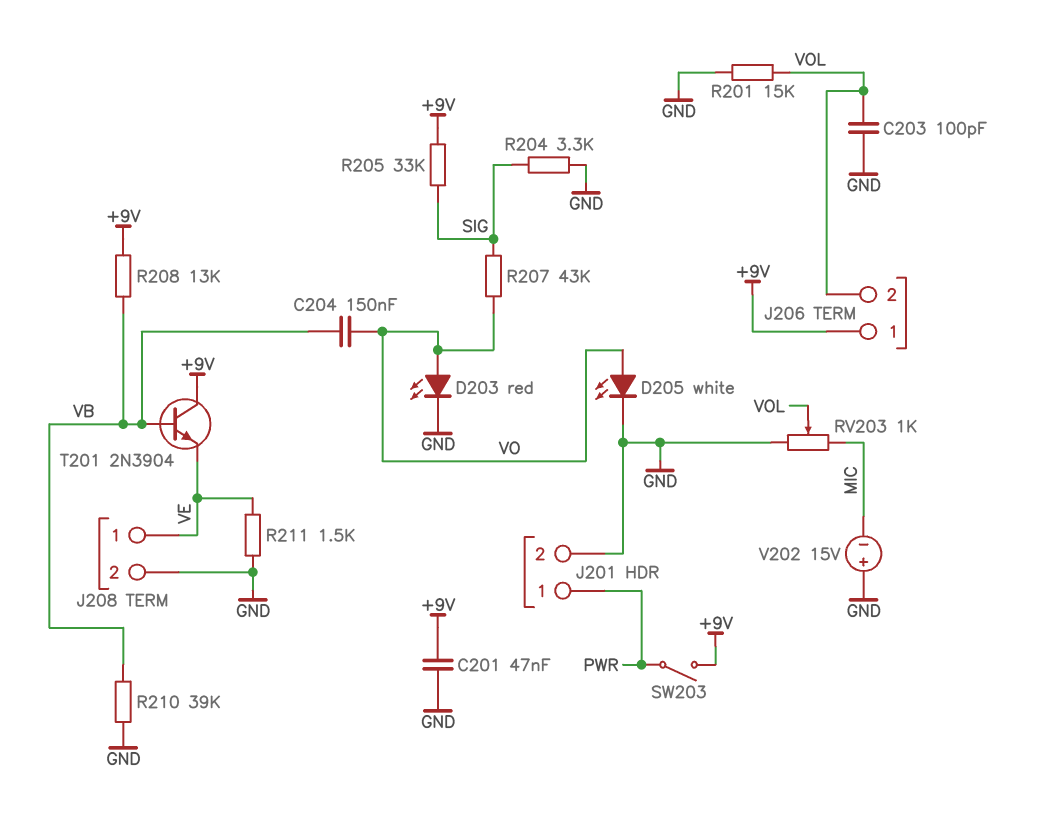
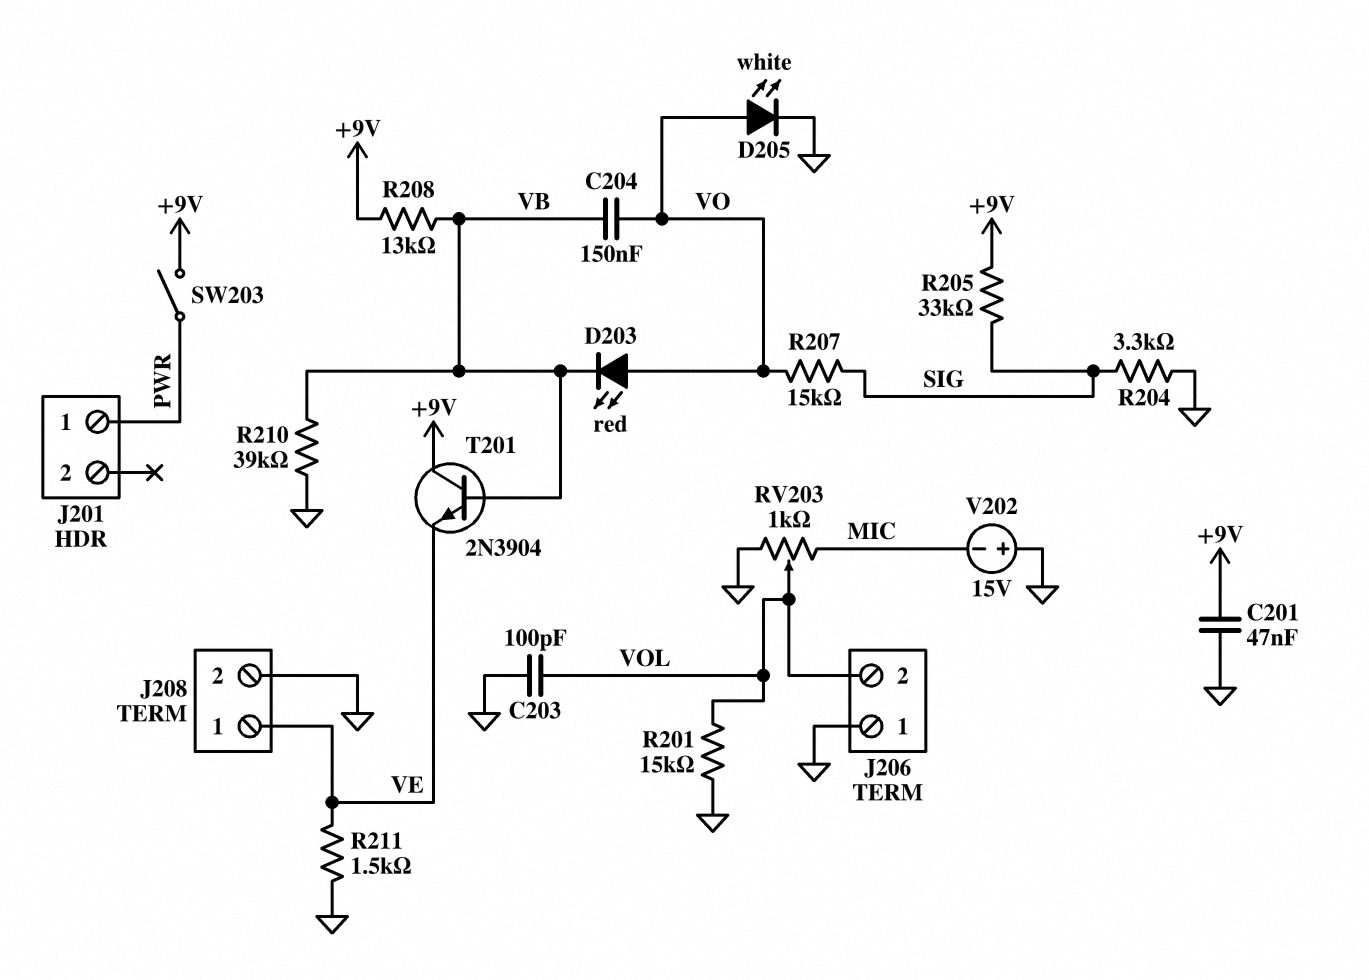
D203: LED red (A VO, K GND) -> LED red (A VO, K VB)
J201 pin 2: GND -> none
J206 pin 1: +9V -> GND
R207: 43k (SIG, VO) -> 15k (SIG, VO)

